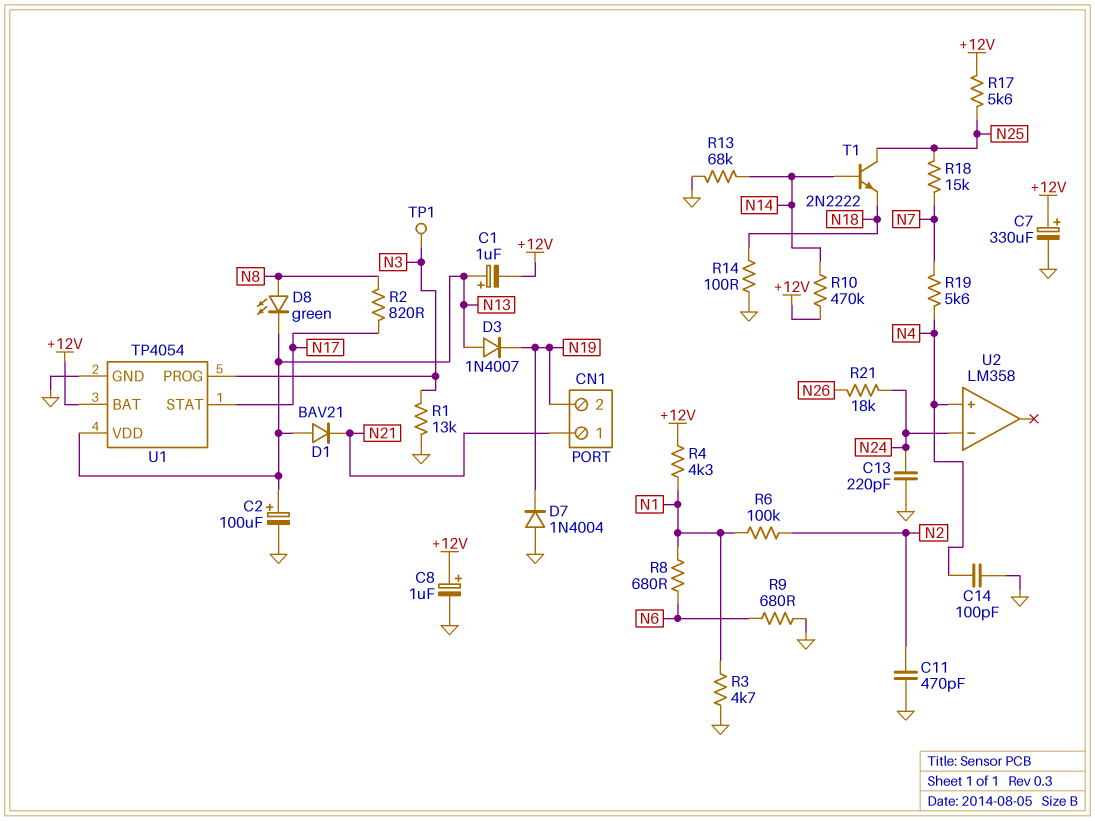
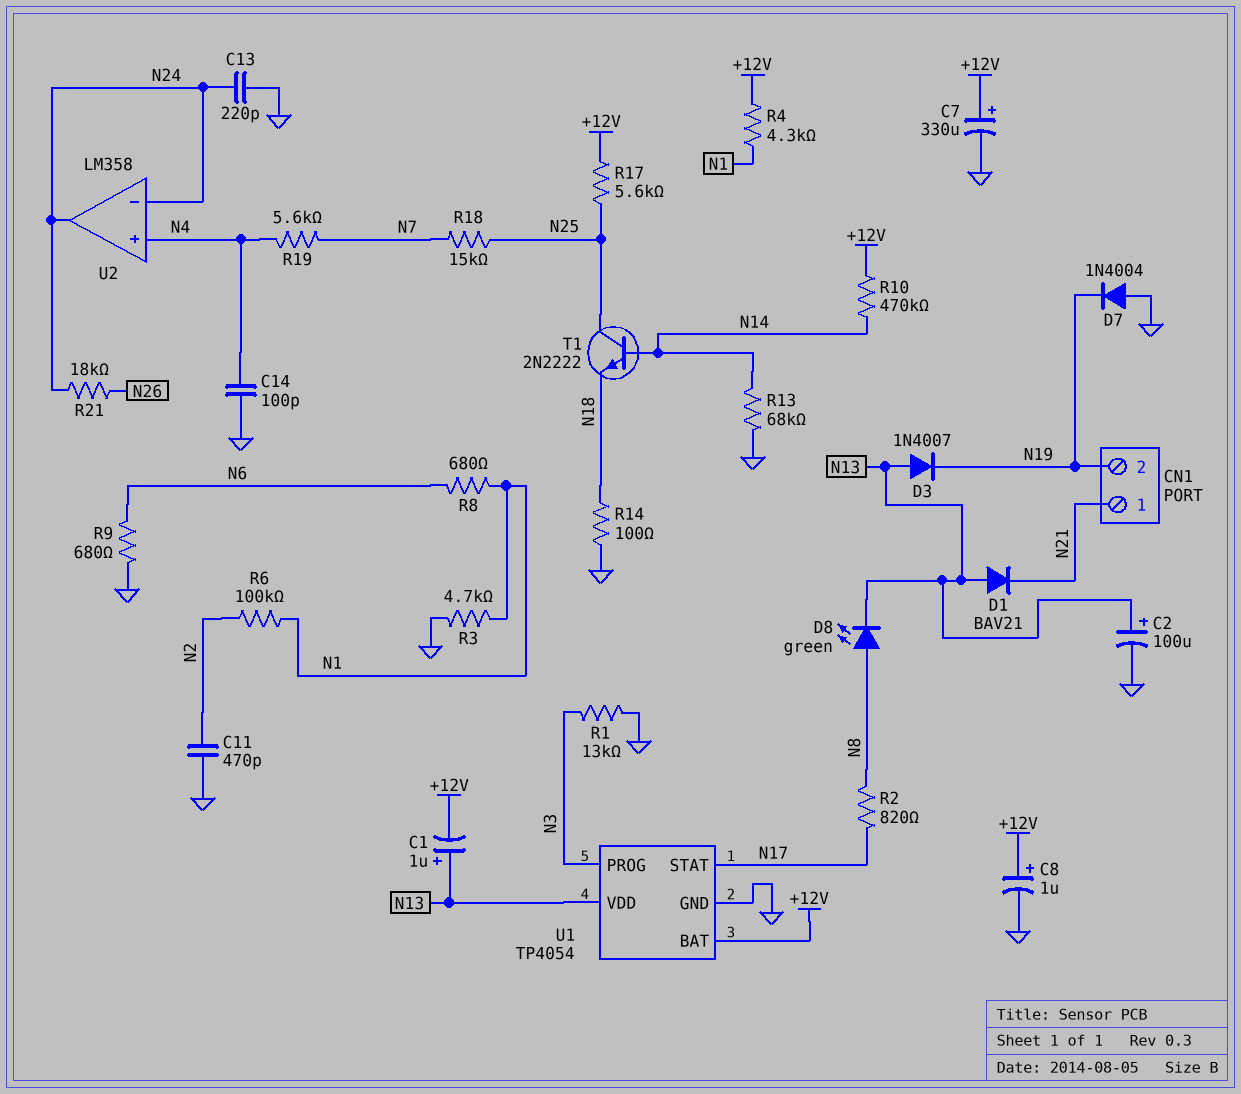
TP1: test point (N3) -> none
U2 pin out: none -> N24

